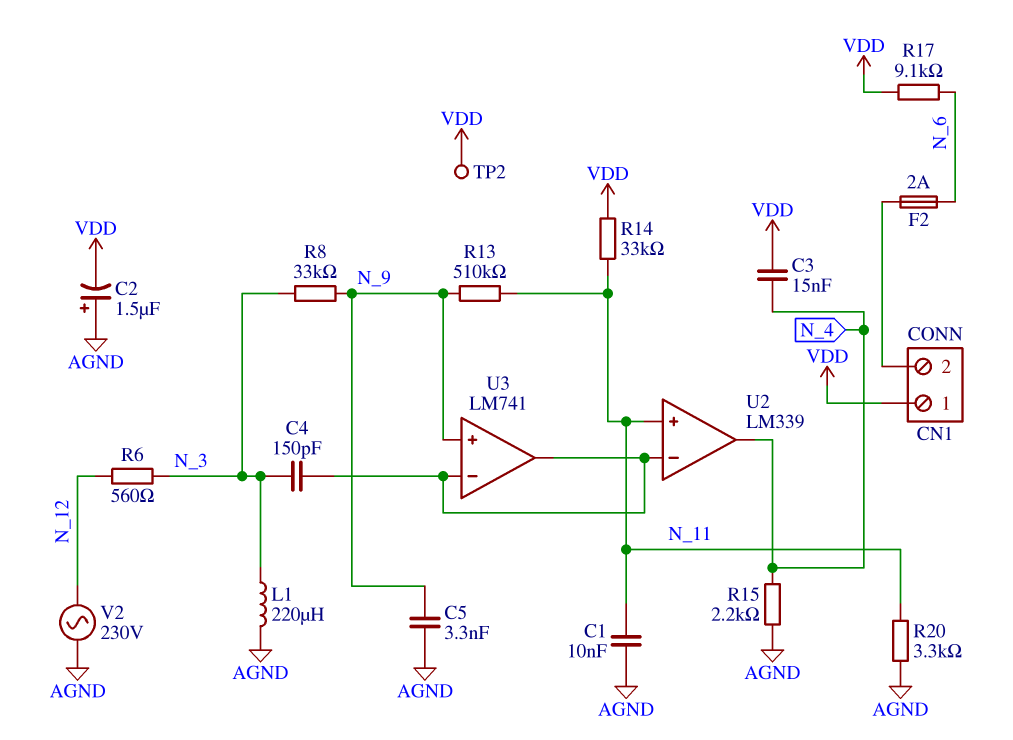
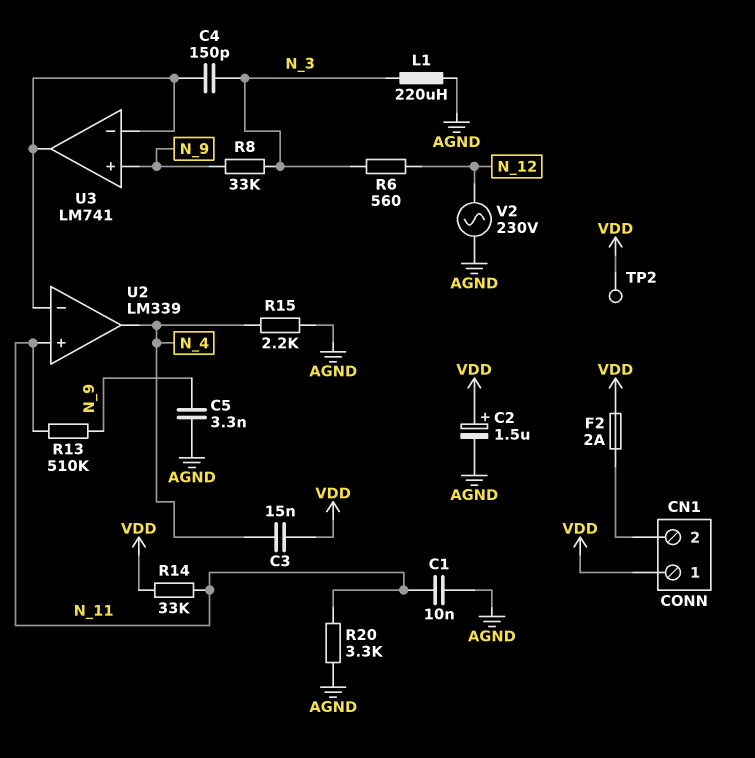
C2: 1.5uF (plus AGND, minus VDD) -> 1.5uF (plus VDD, minus AGND)
F2: 2A (CN1/2, N_6) -> 2A (CN1/2, VDD)
R17: 9.1k (N_6, VDD) -> none

